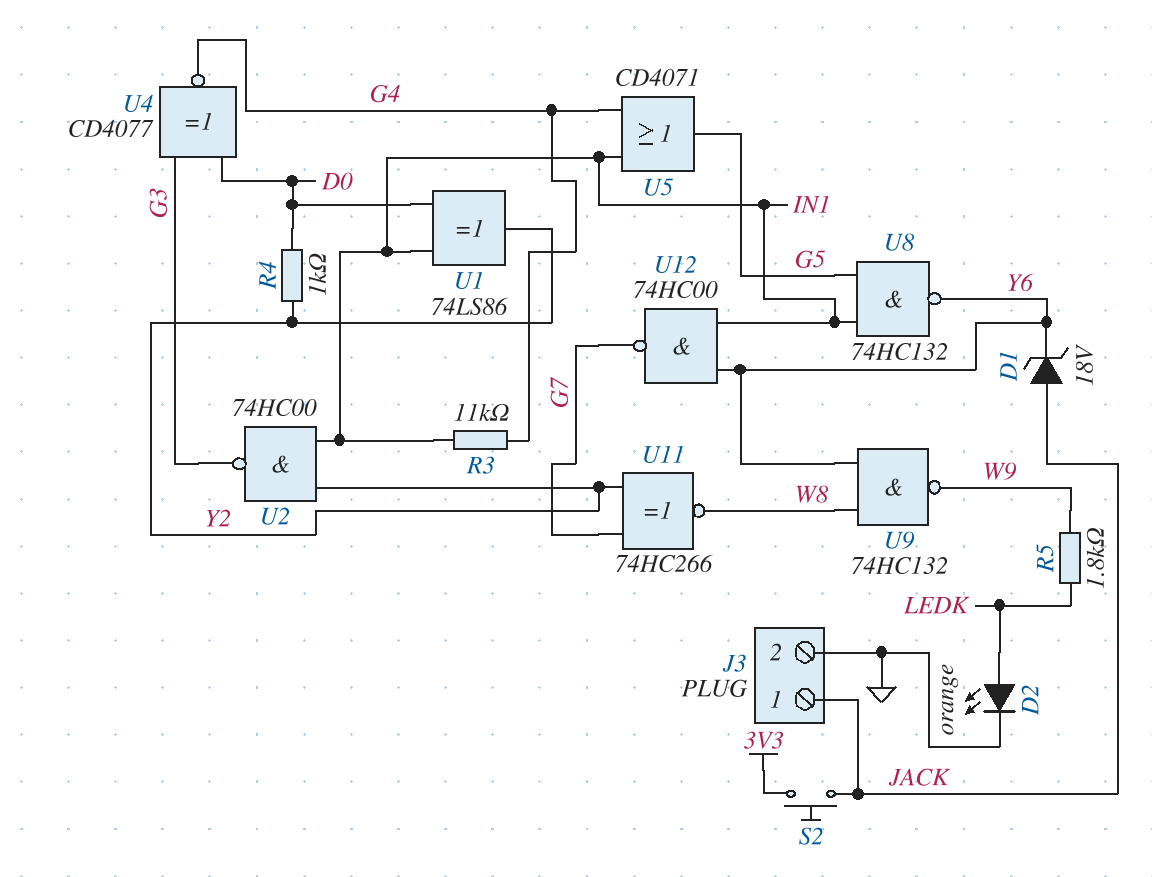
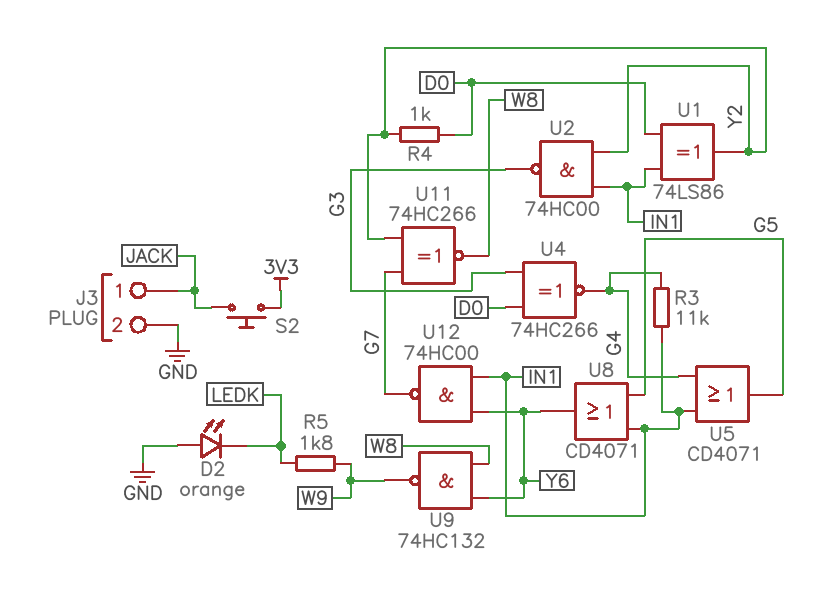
D1: zener 18V (A JACK, K Y6) -> none
D2: LED orange (A LEDK, K GND) -> LED orange (A GND, K LEDK)
U4: XNOR CD4077 (in D0, in G3, out G4) -> XNOR 74HC266 (in D0, in G3, out G4)
U8: NAND 74HC132 (in G5, in IN1, out Y6) -> OR CD4071 (in G5, in IN1, out Y6)

